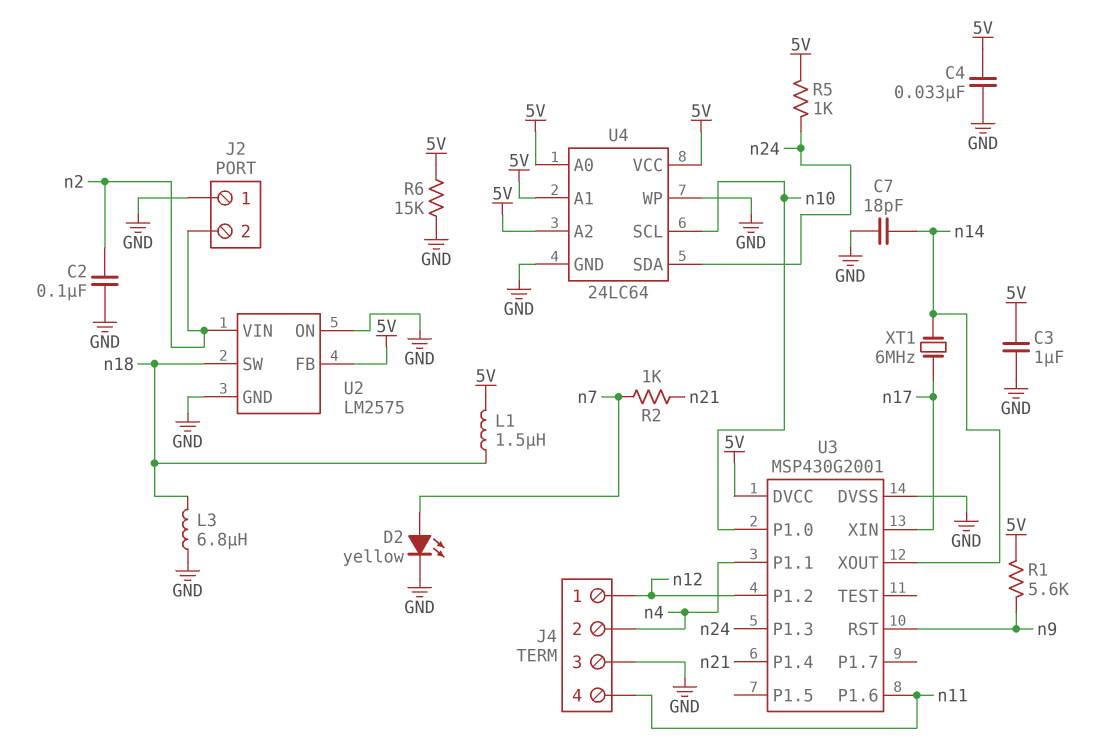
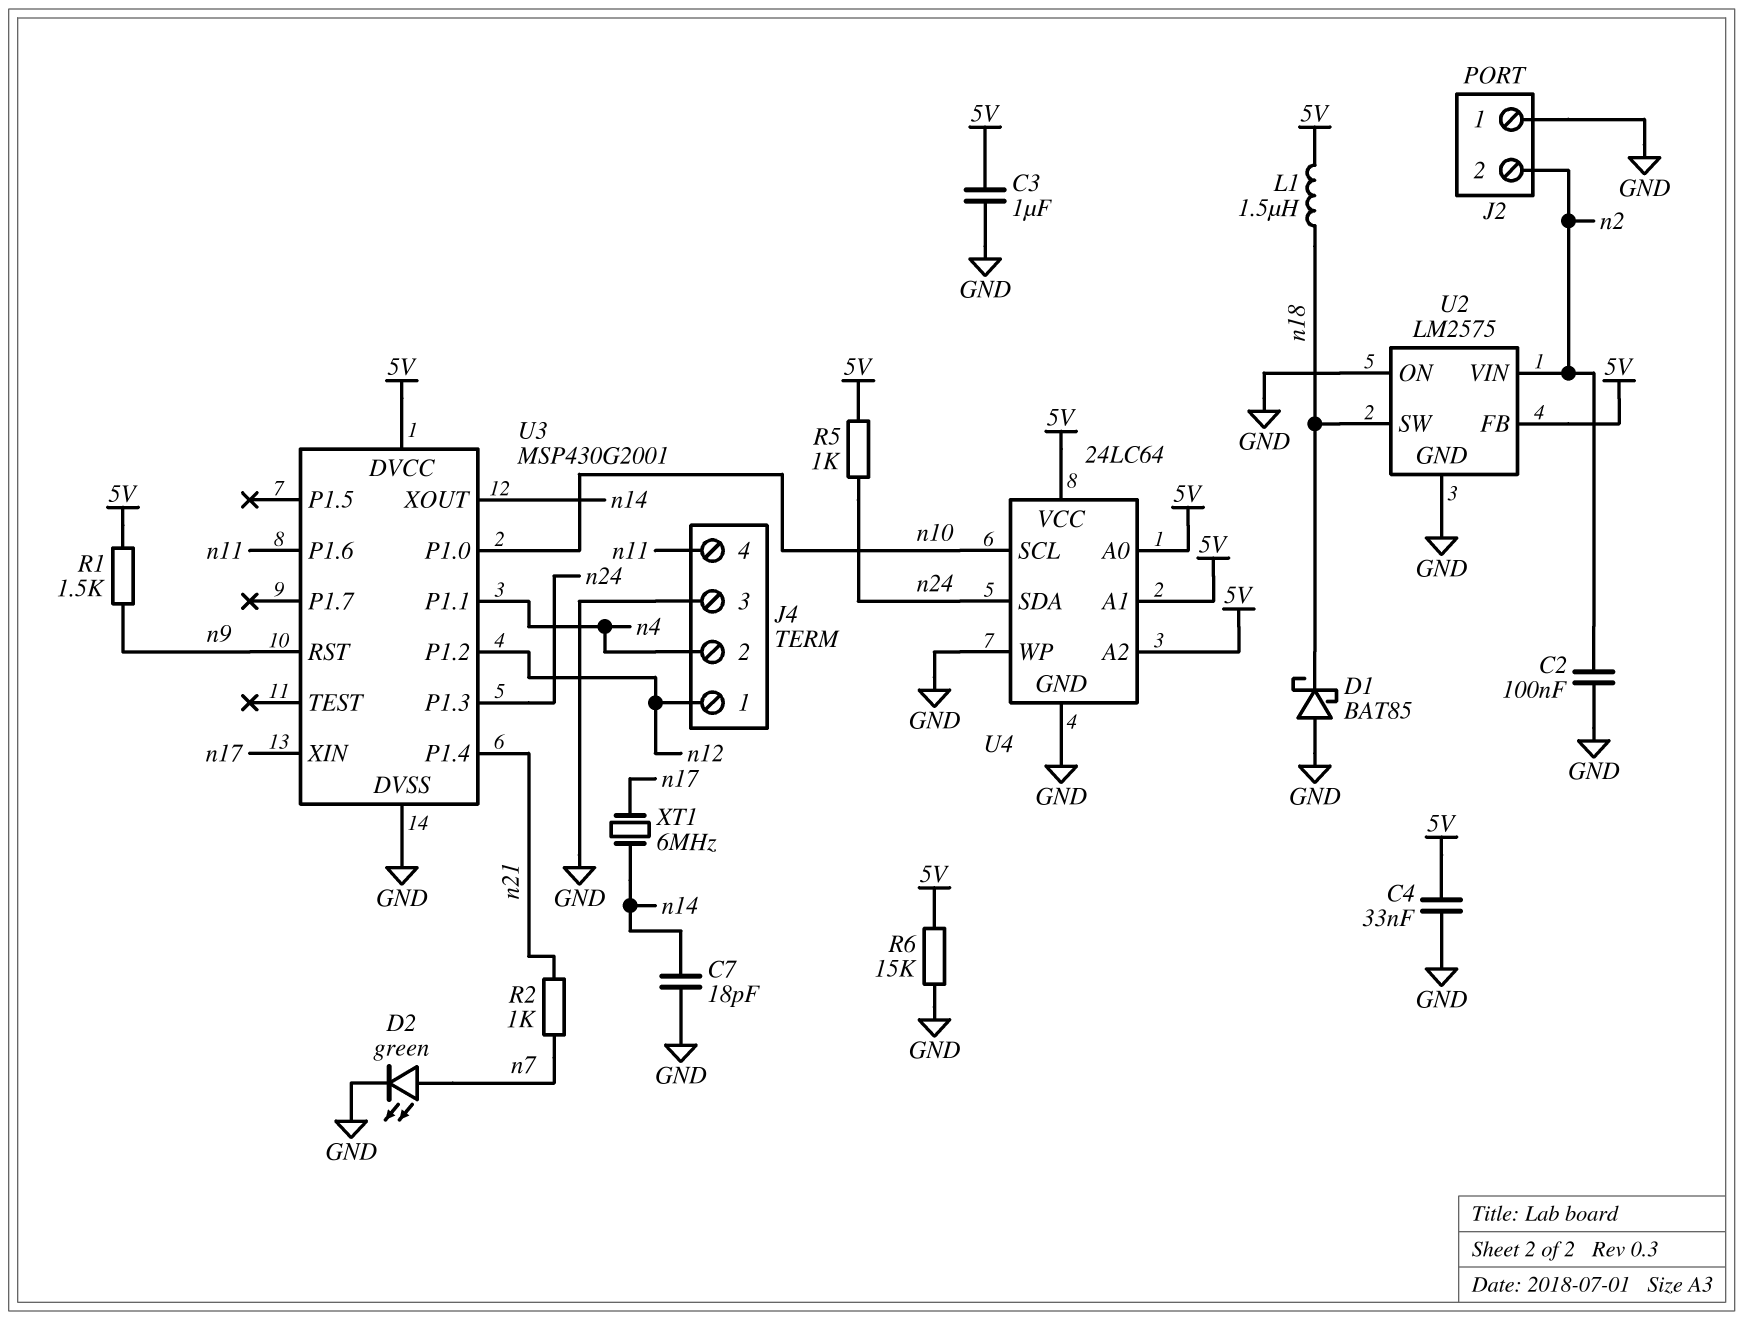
D1: none -> schottky BAT85 (A GND, K n18)
D2: LED yellow (A n7, K GND) -> LED green (A n7, K GND)
L3: 6.8uH (GND, n18) -> none
R1: 5.6k (5V, n9) -> 1.5k (5V, n9)

